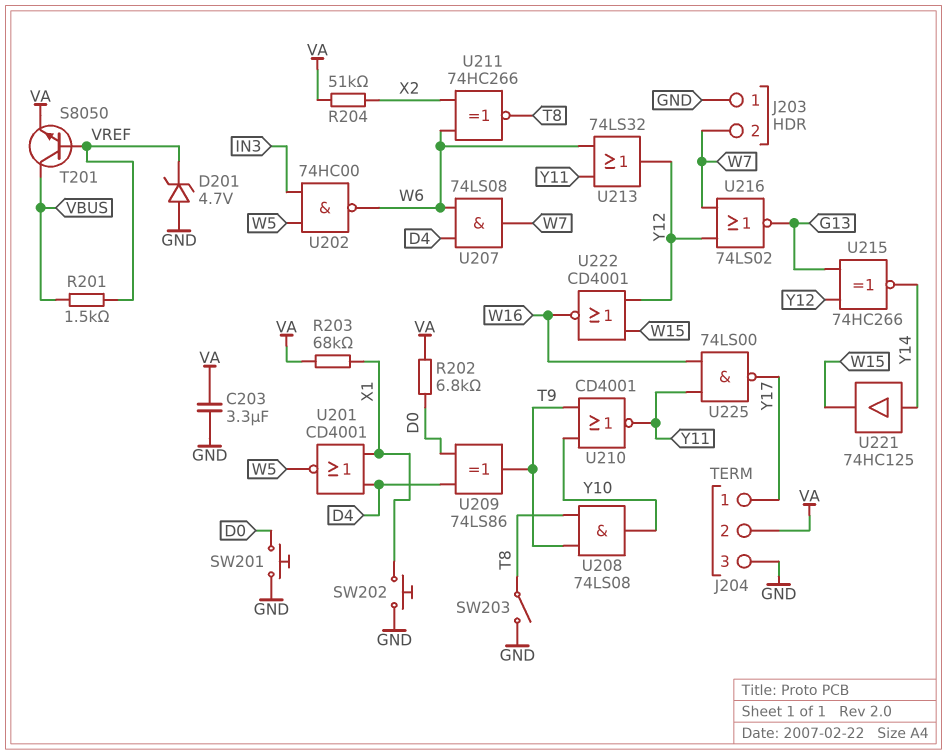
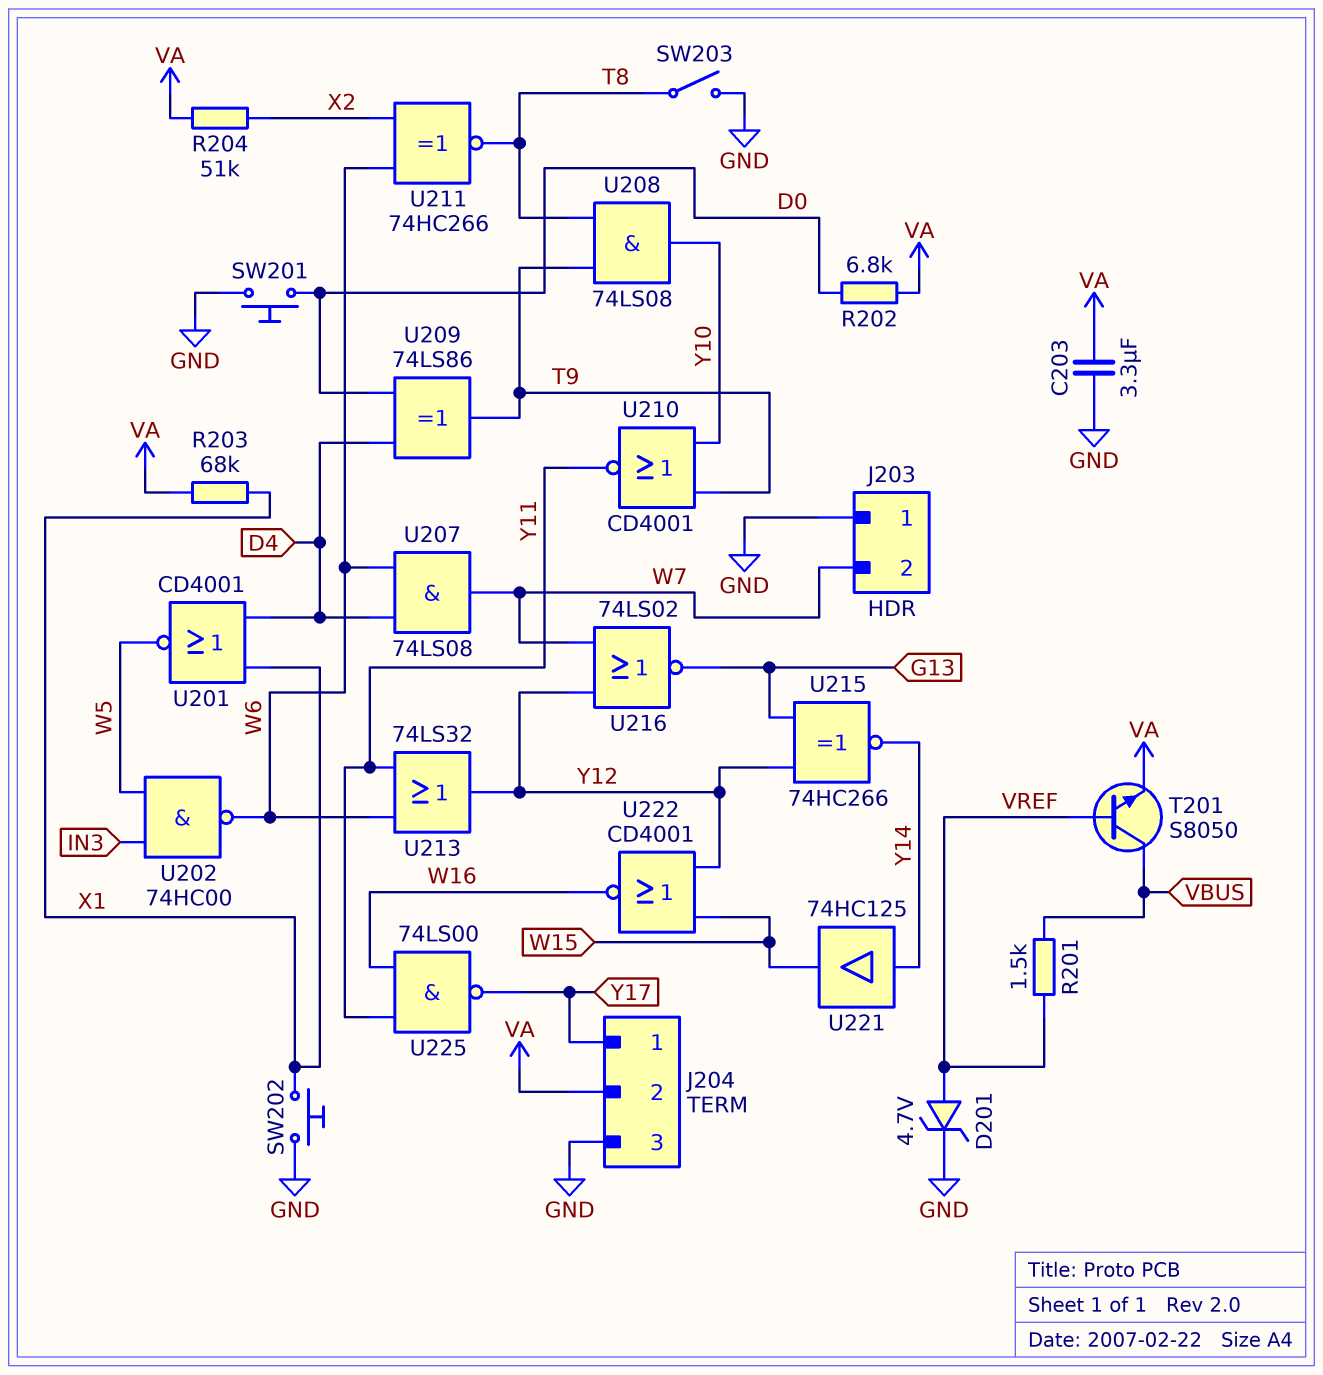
D201: zener 4.7V (A GND, K VREF) -> zener 4.7V (A VREF, K GND)

